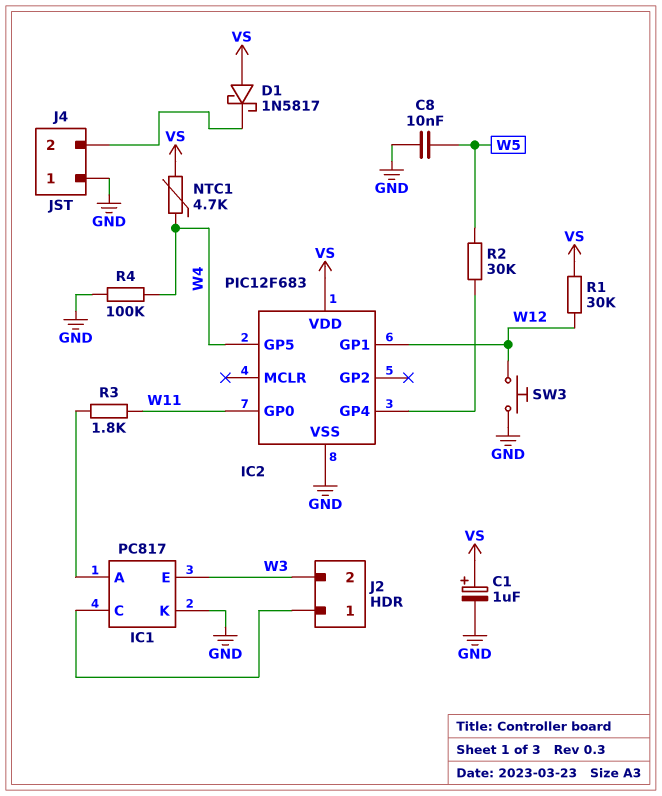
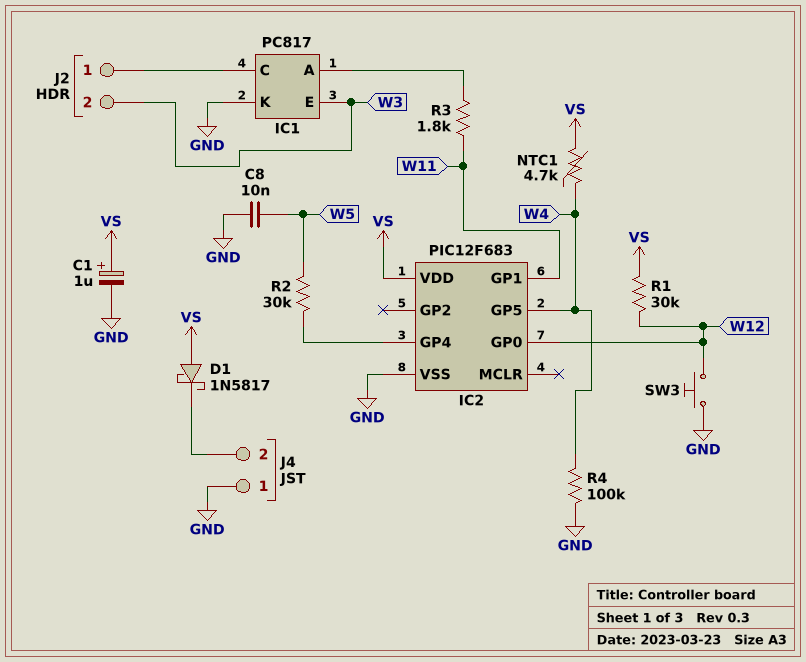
IC2 pin GP0: W11 -> W12
IC2 pin GP1: W12 -> W11

